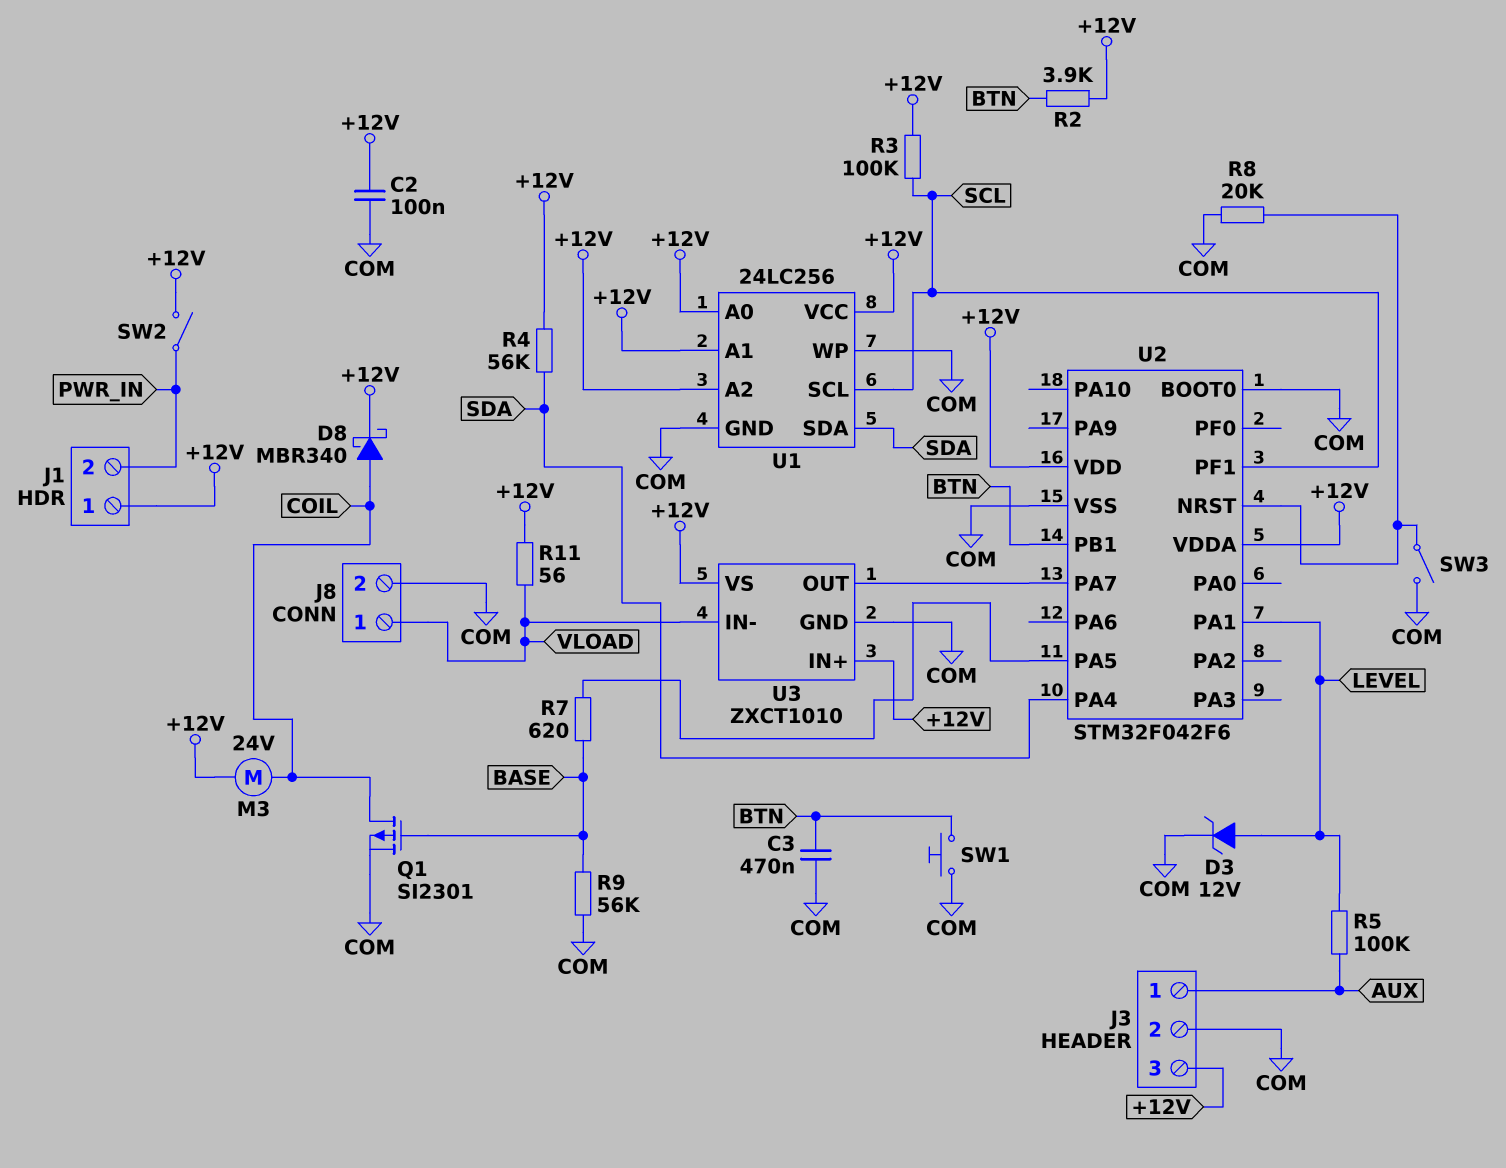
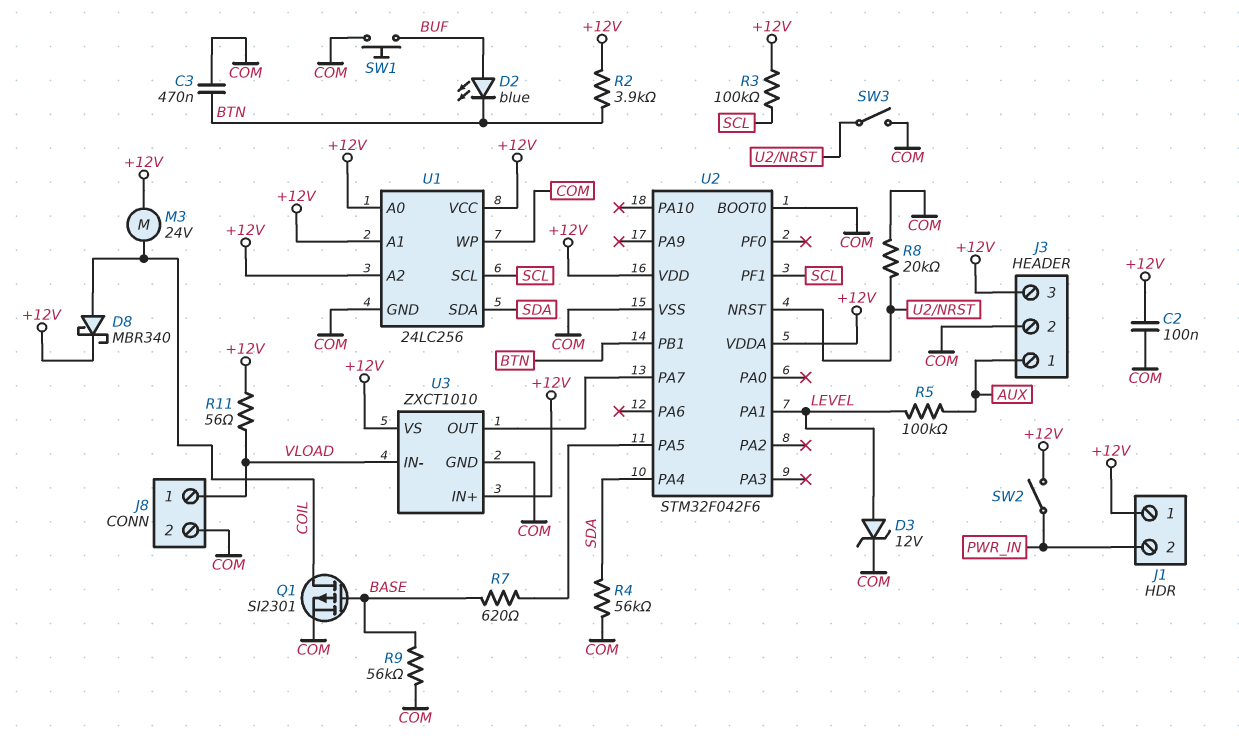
D2: none -> LED blue (A BUF, K BTN)
R4: 56k (+12V, SDA) -> 56k (COM, SDA)
SW1: button (BTN, COM) -> button (BUF, COM)

